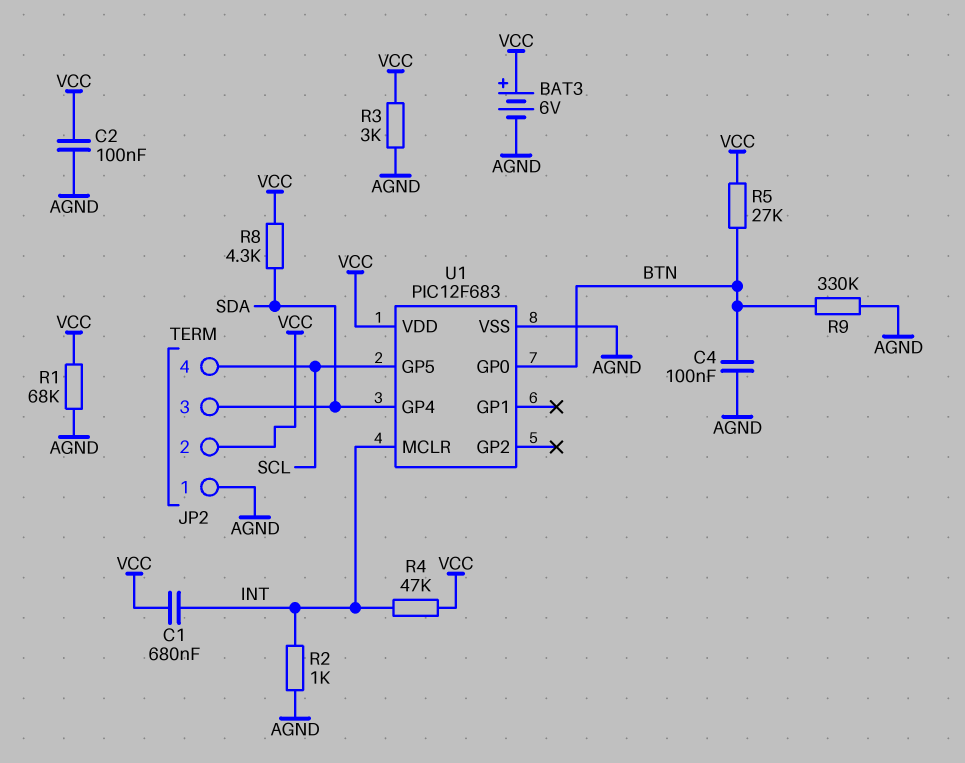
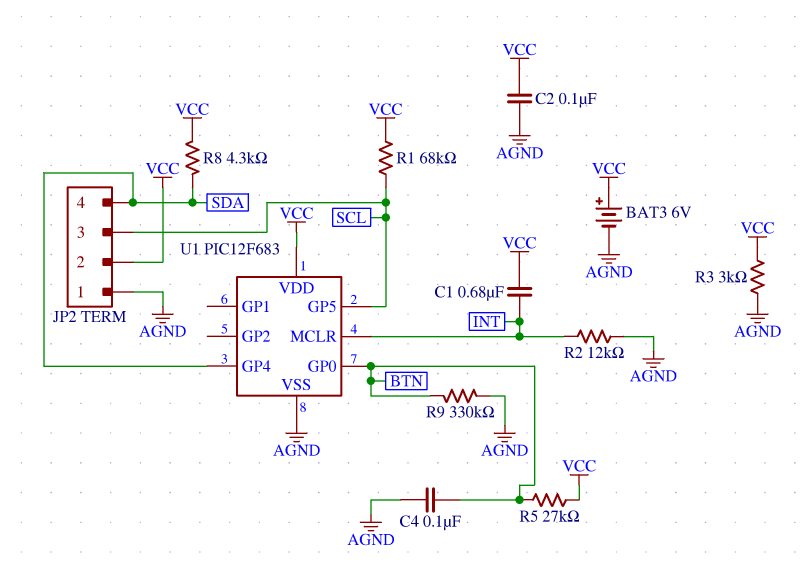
JP2 pin 3: SDA -> SCL
JP2 pin 4: SCL -> SDA
R1: 68k (AGND, VCC) -> 68k (SCL, VCC)
R2: 1k (AGND, INT) -> 12k (AGND, INT)
R4: 47k (INT, VCC) -> none

